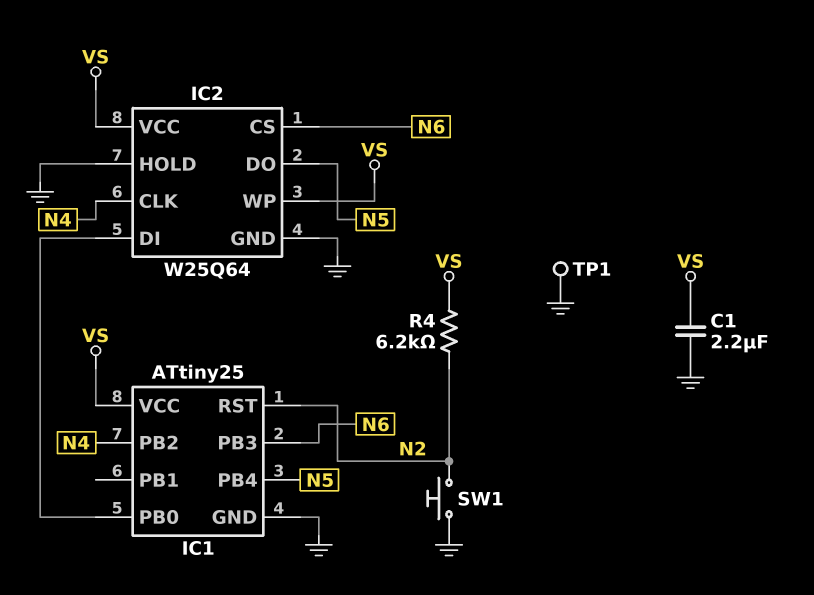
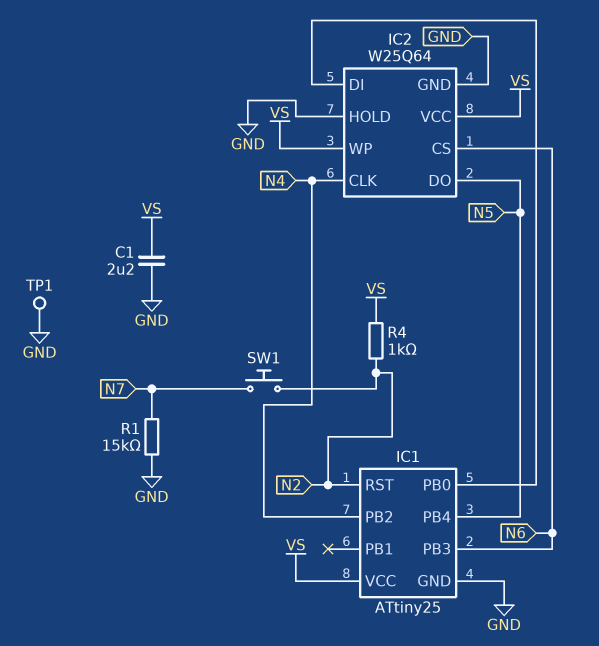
R1: none -> 15k (GND, N7)
R4: 6.2k (N2, VS) -> 1k (N2, VS)
SW1: button (GND, N2) -> button (N2, N7)

